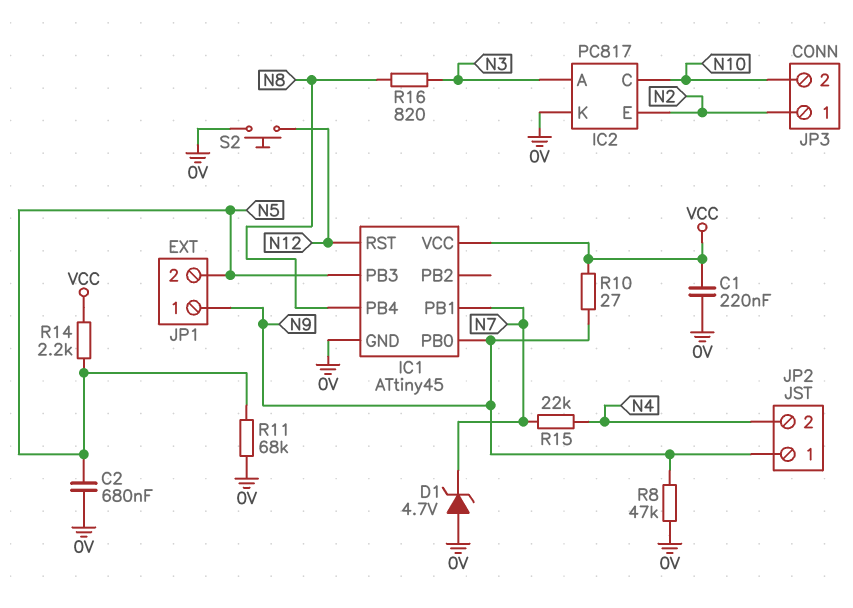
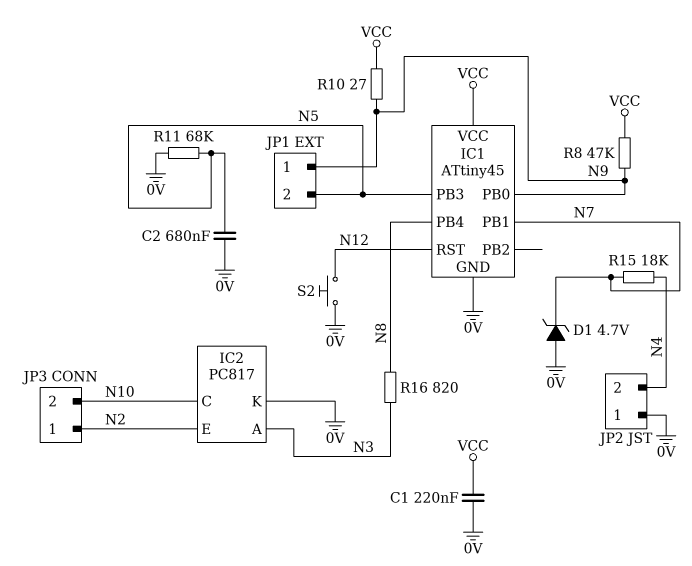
JP2 pin 1: N9 -> 0V
R8: 47k (0V, N9) -> 47k (N9, VCC)
R14: 2.2k (N5, VCC) -> none
R15: 22k (N4, N7) -> 18k (N4, N7)

